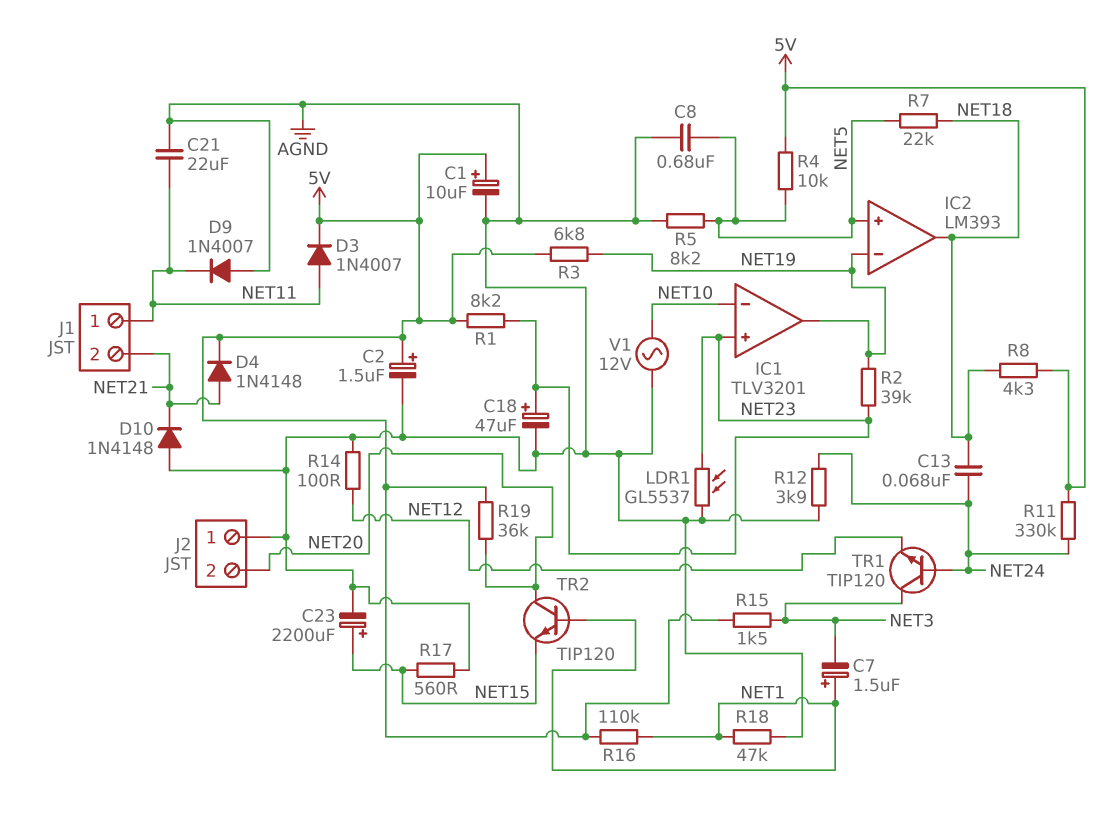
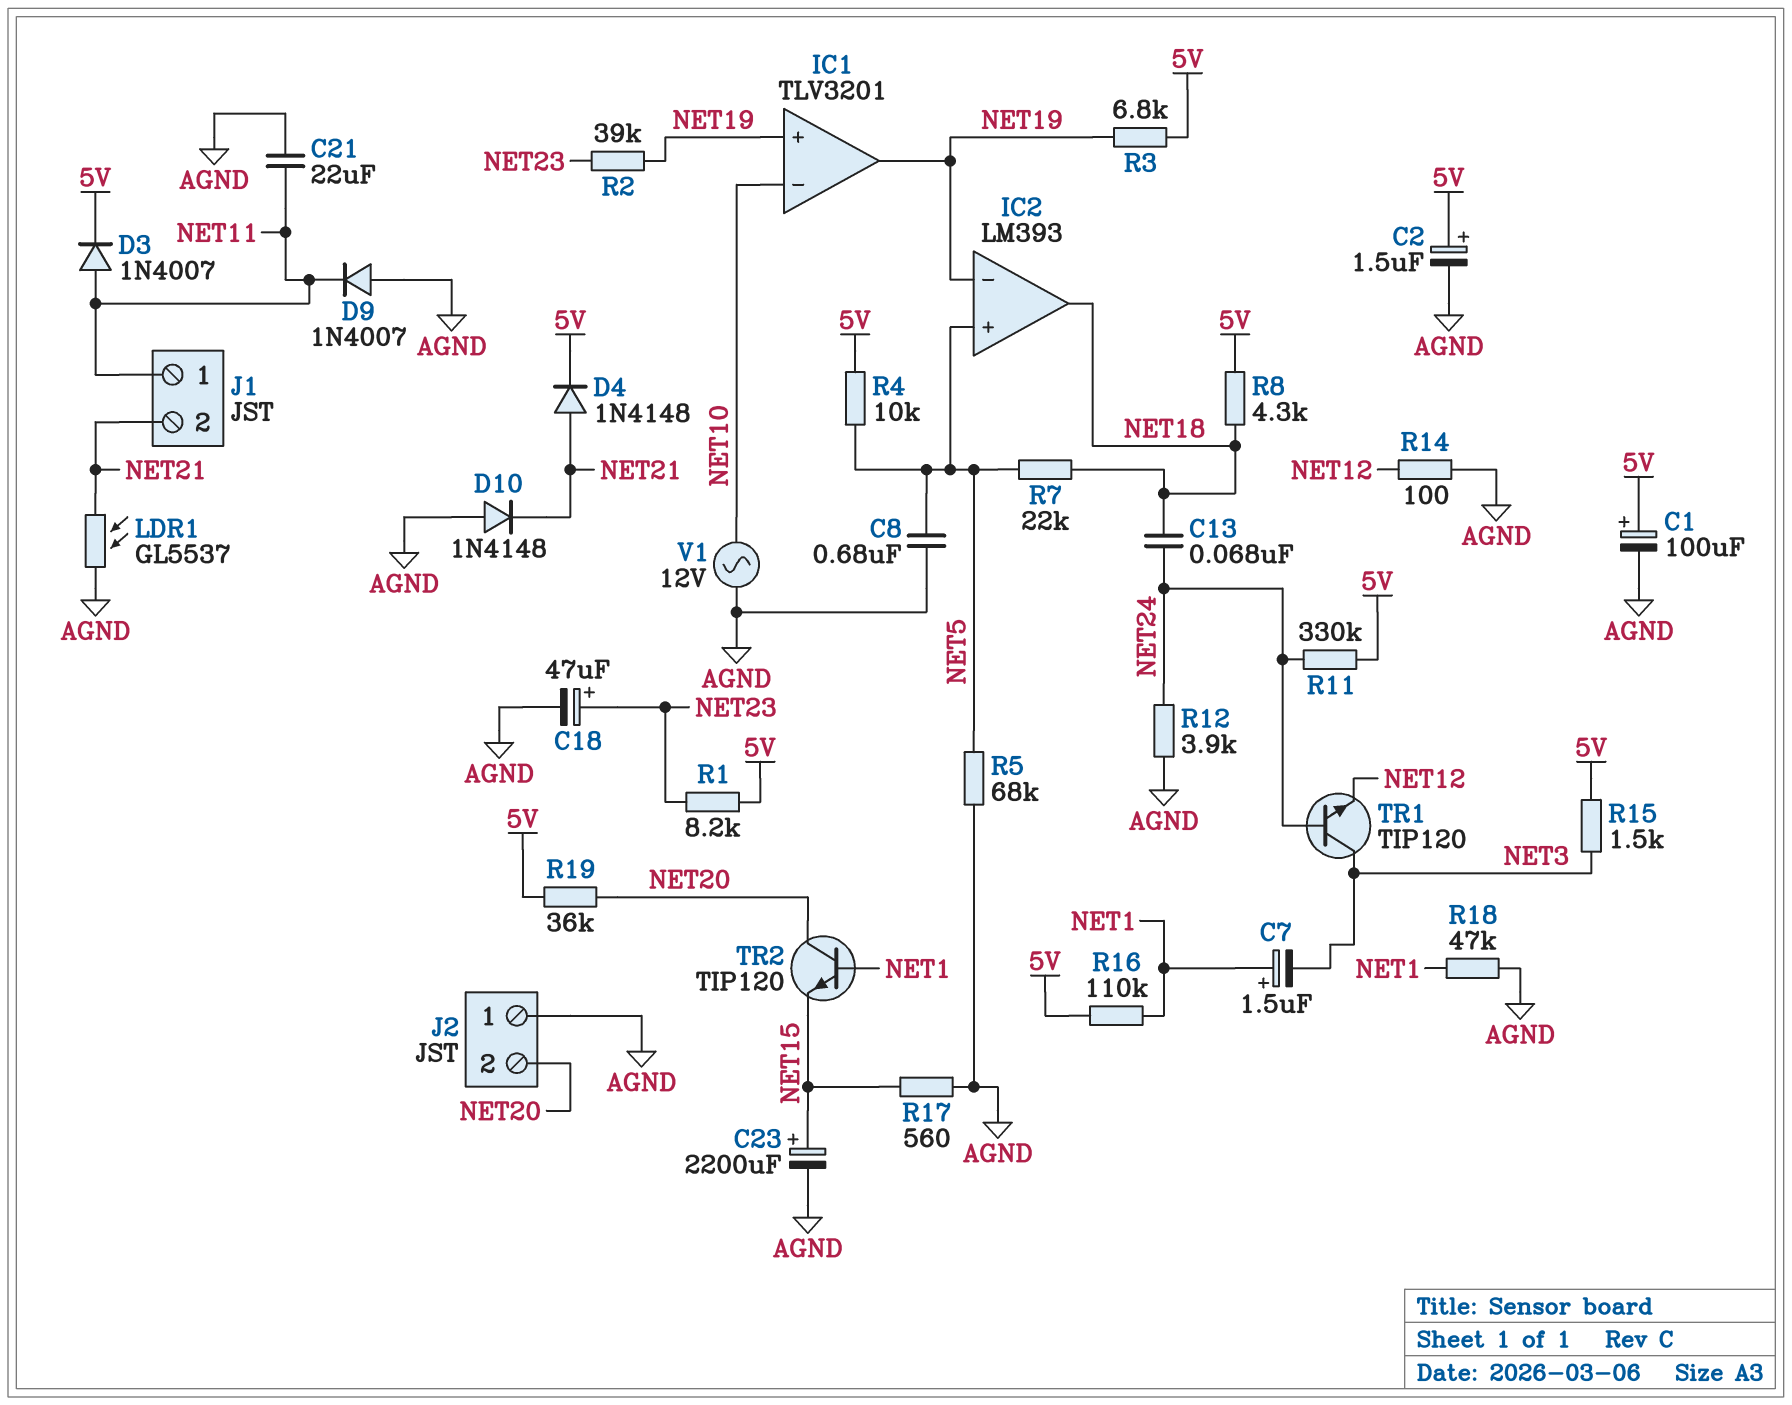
C1: 10uF (plus 5V, minus AGND) -> 100uF (plus 5V, minus AGND)
IC1 pin in+: NET23 -> NET19
LDR1: GL5537 (AGND, NET23) -> GL5537 (AGND, NET21)
R5: 8.2k (AGND, NET5) -> 68k (AGND, NET5)

